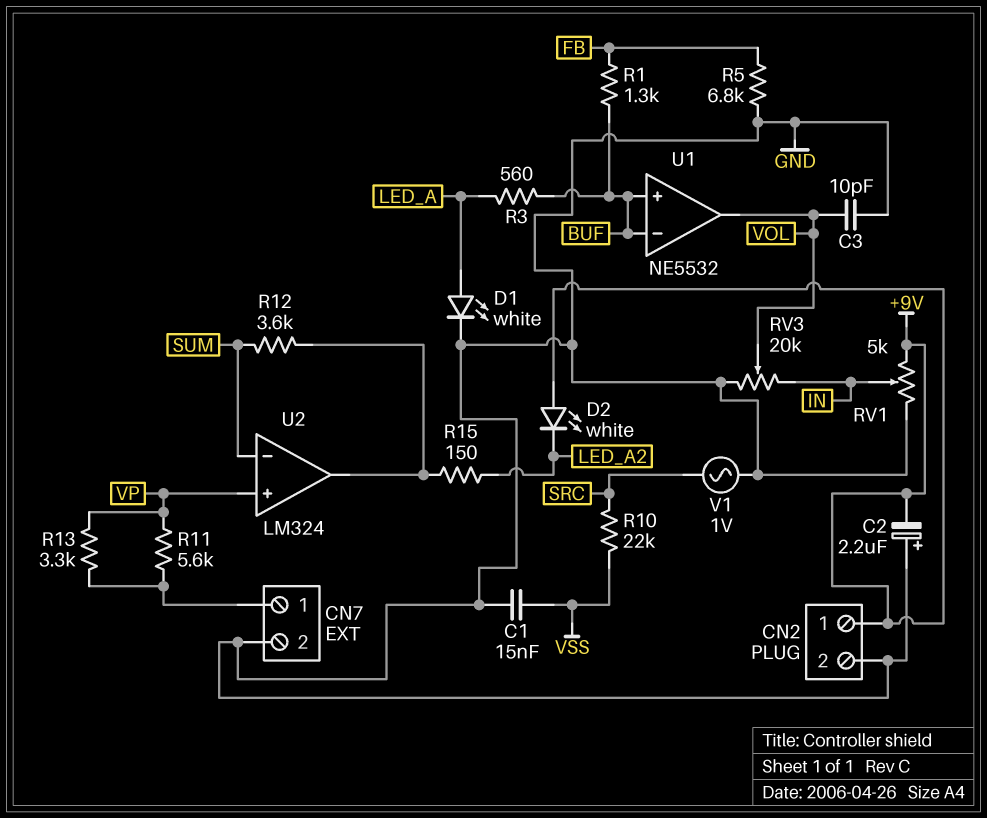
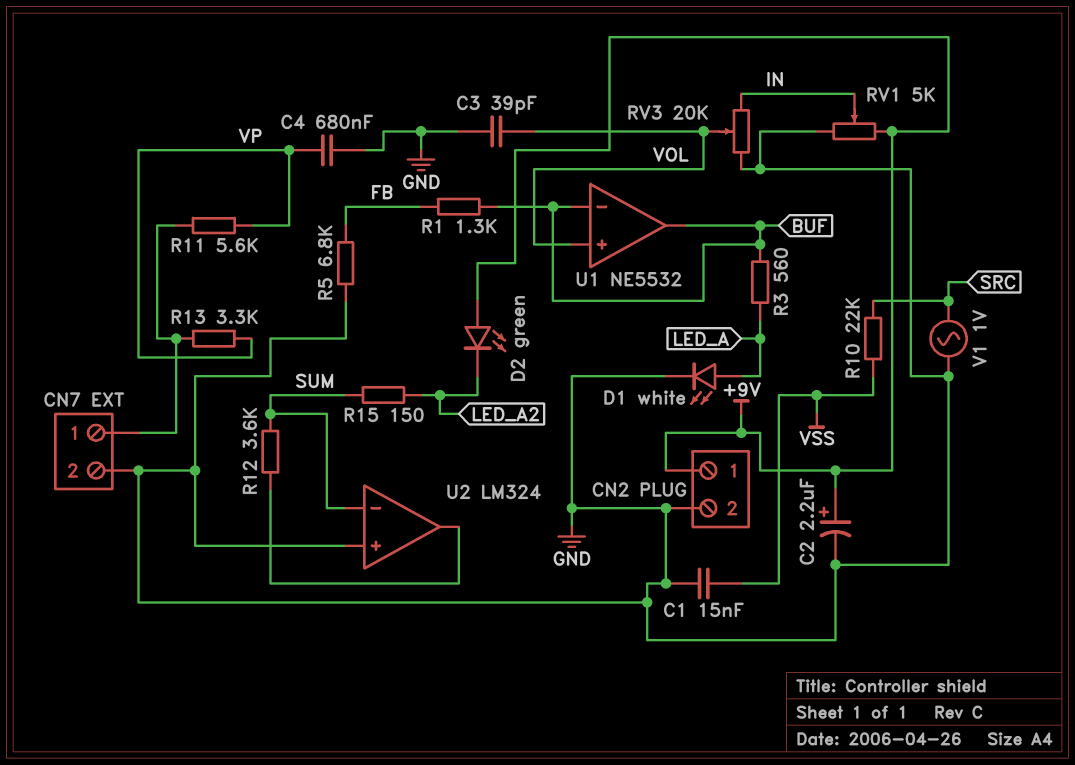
C2: 2.2uF (plus GND, minus +9V) -> 2.2uF (plus +9V, minus GND)
C3: 10pF (GND, VOL) -> 39pF (GND, VOL)
C4: none -> 680nF (GND, VP)
D2: LED white (A +9V, K LED_A2) -> LED green (A +9V, K LED_A2)
R15: 150 (LED_A2, U2/out) -> 150 (LED_A2, SUM)
U1 pin in+: BUF -> VOL
U1 pin out: VOL -> BUF
U2 pin in+: VP -> GND

